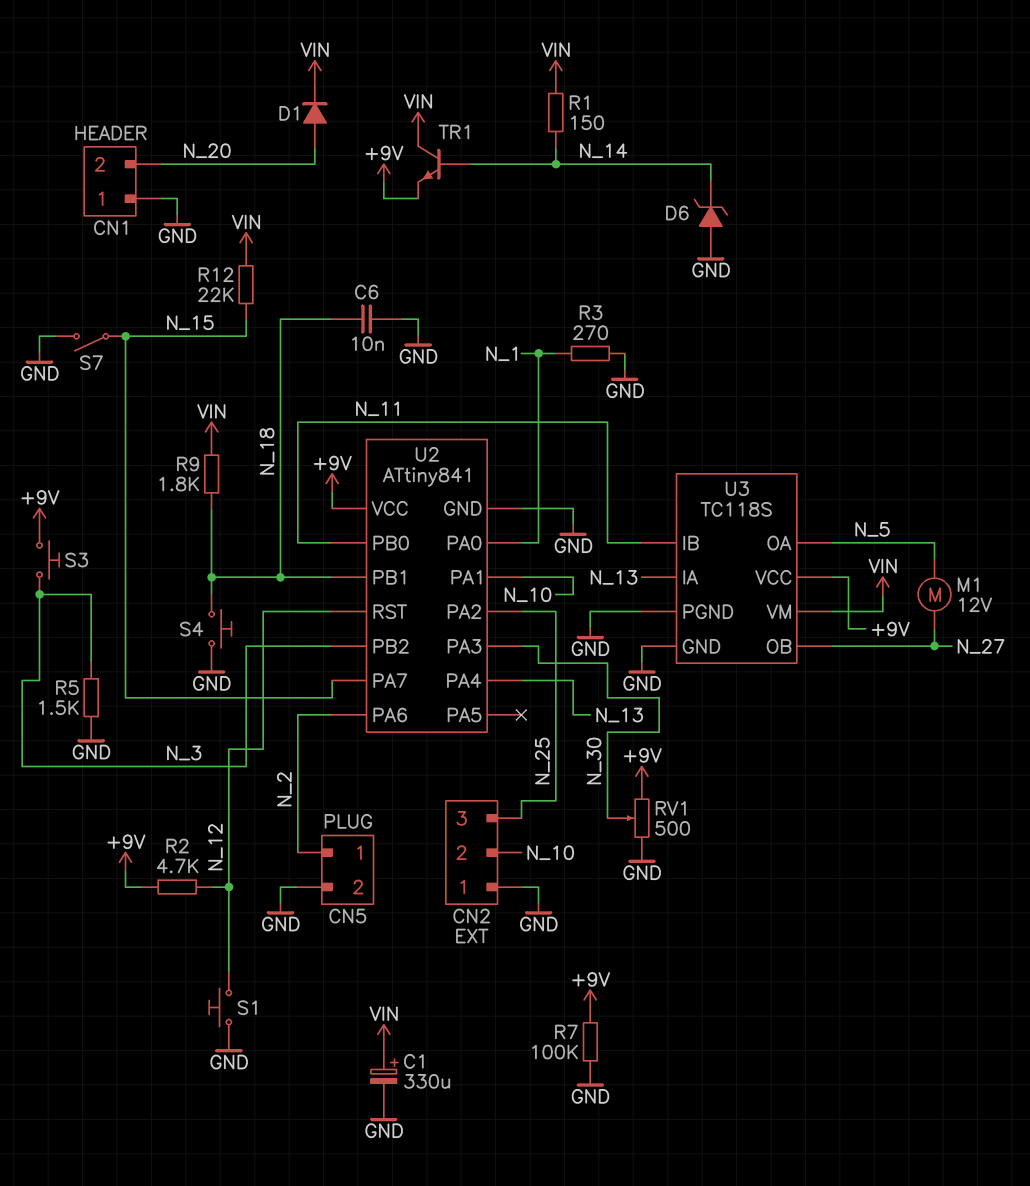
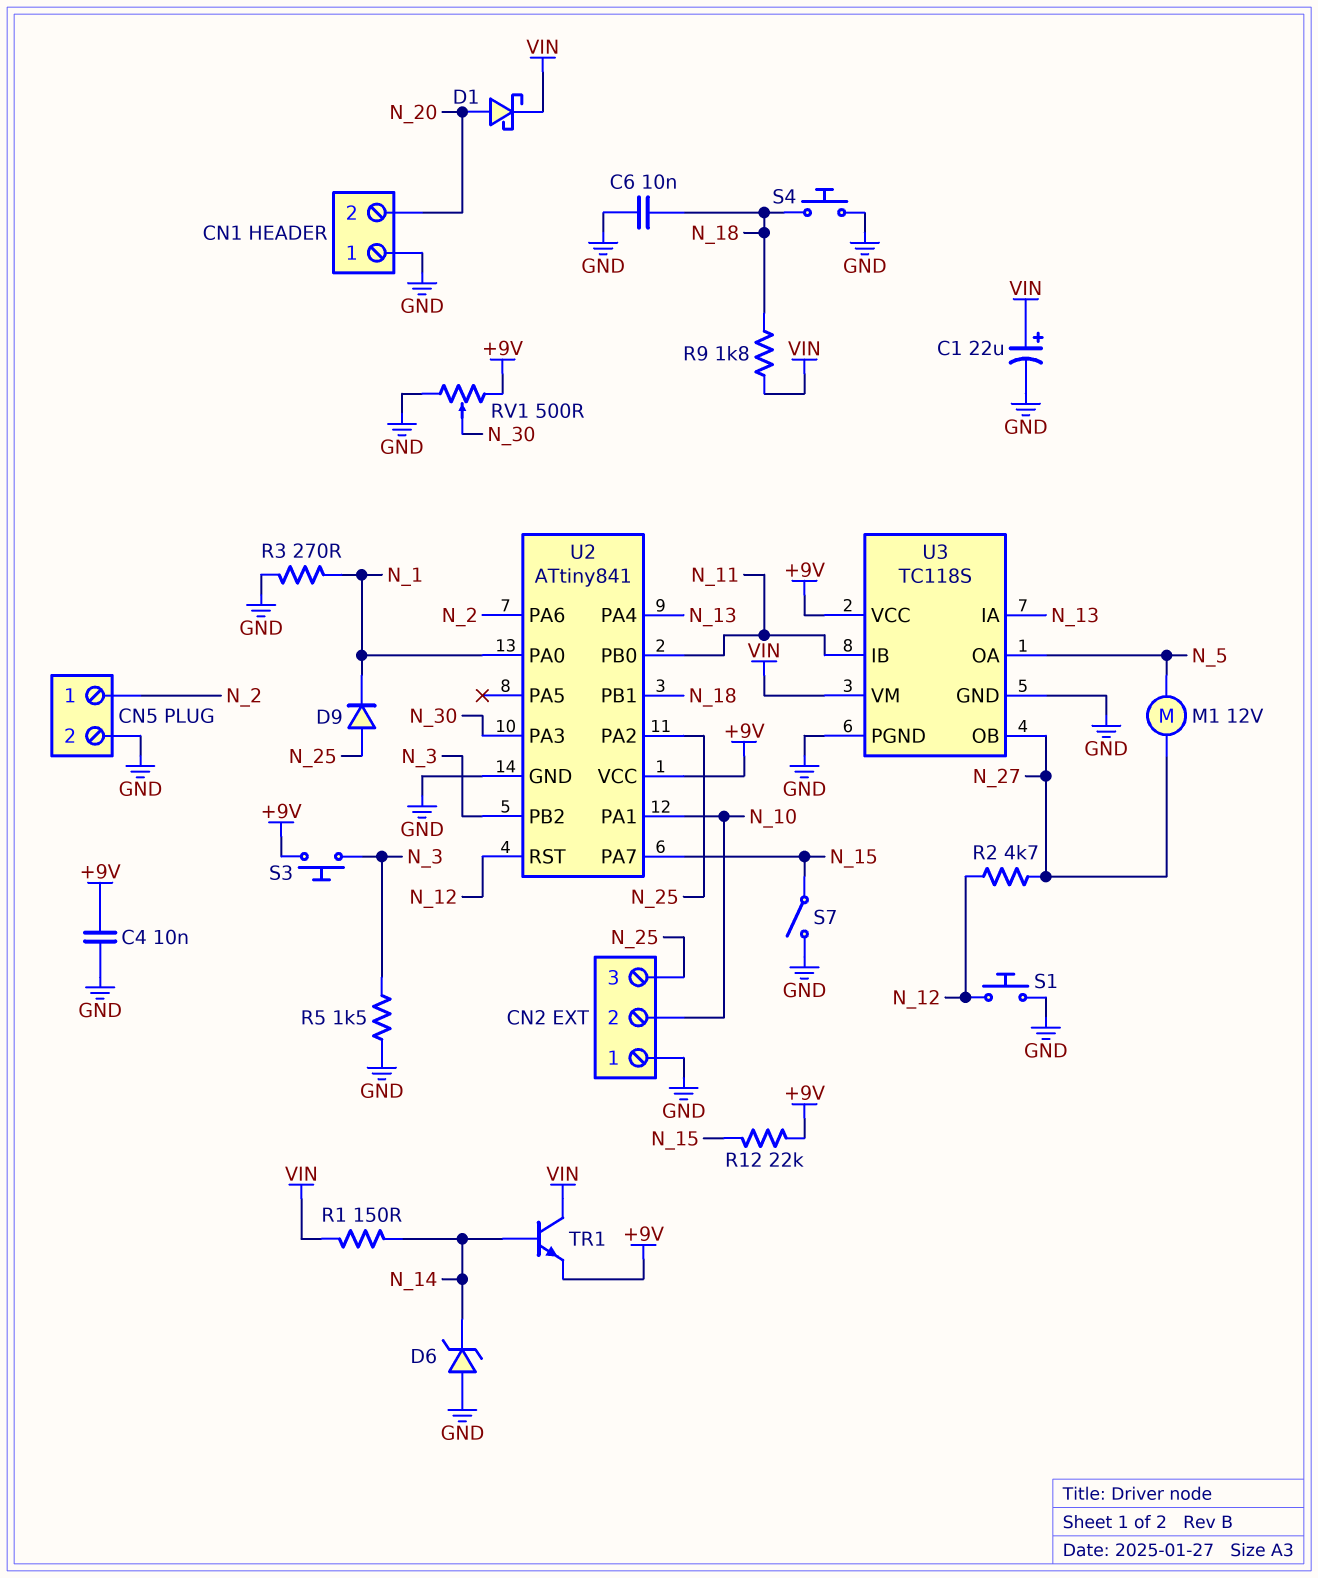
C1: 330uF (plus VIN, minus GND) -> 22uF (plus VIN, minus GND)
C4: none -> 10nF (+9V, GND)
D1: diode (A N_20, K VIN) -> schottky (A N_20, K VIN)
D9: none -> diode (A N_25, K N_1)
R2: 4.7k (+9V, N_12) -> 4.7k (N_12, N_27)
R7: 100k (+9V, GND) -> none
R12: 22k (N_15, VIN) -> 22k (+9V, N_15)

